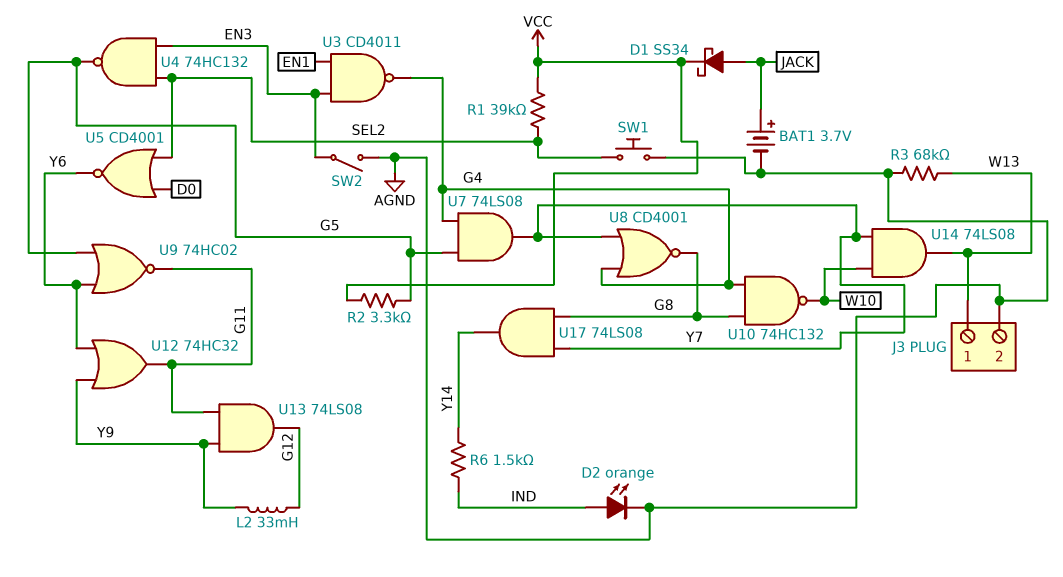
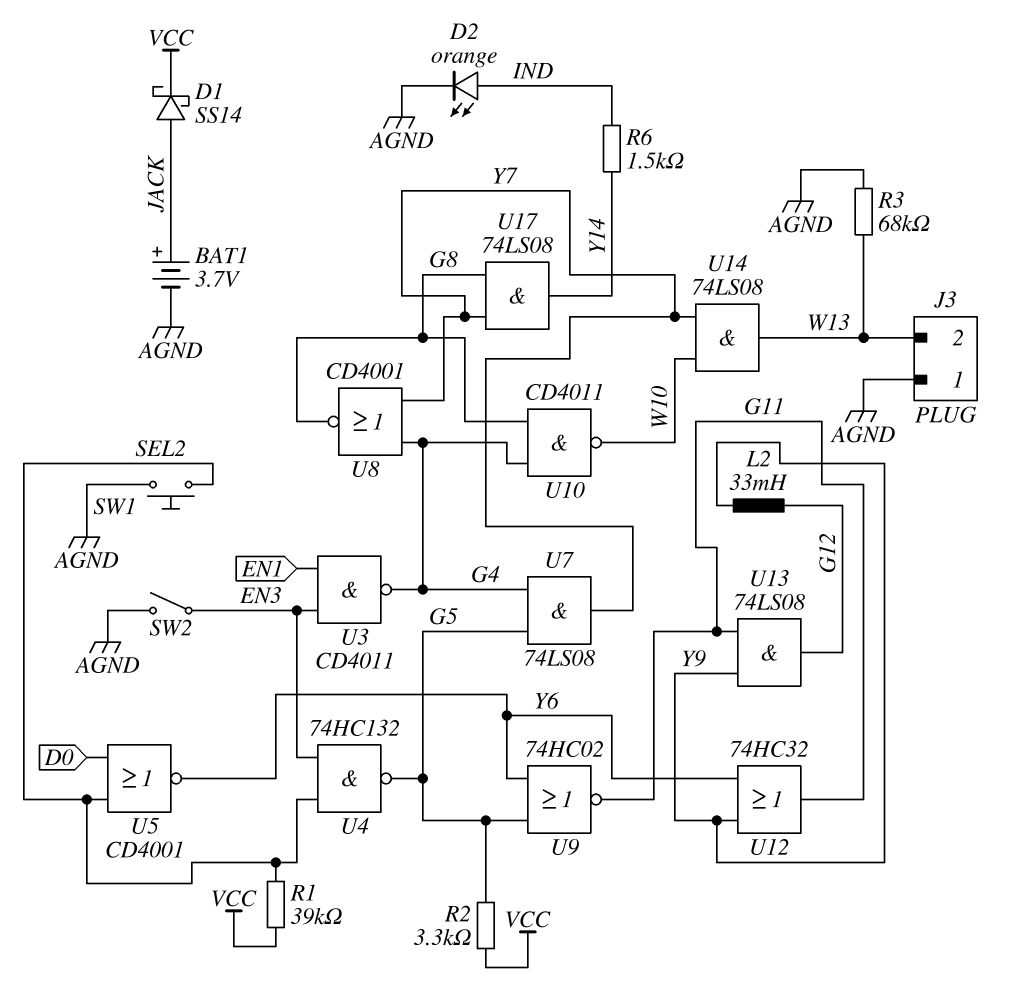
D1: schottky SS34 (A JACK, K VCC) -> schottky SS14 (A JACK, K VCC)
J3 pin 1: W13 -> AGND
J3 pin 2: AGND -> W13
U10: NAND 74HC132 (in G4, in G8, out W10) -> NAND CD4011 (in G4, in G8, out W10)

